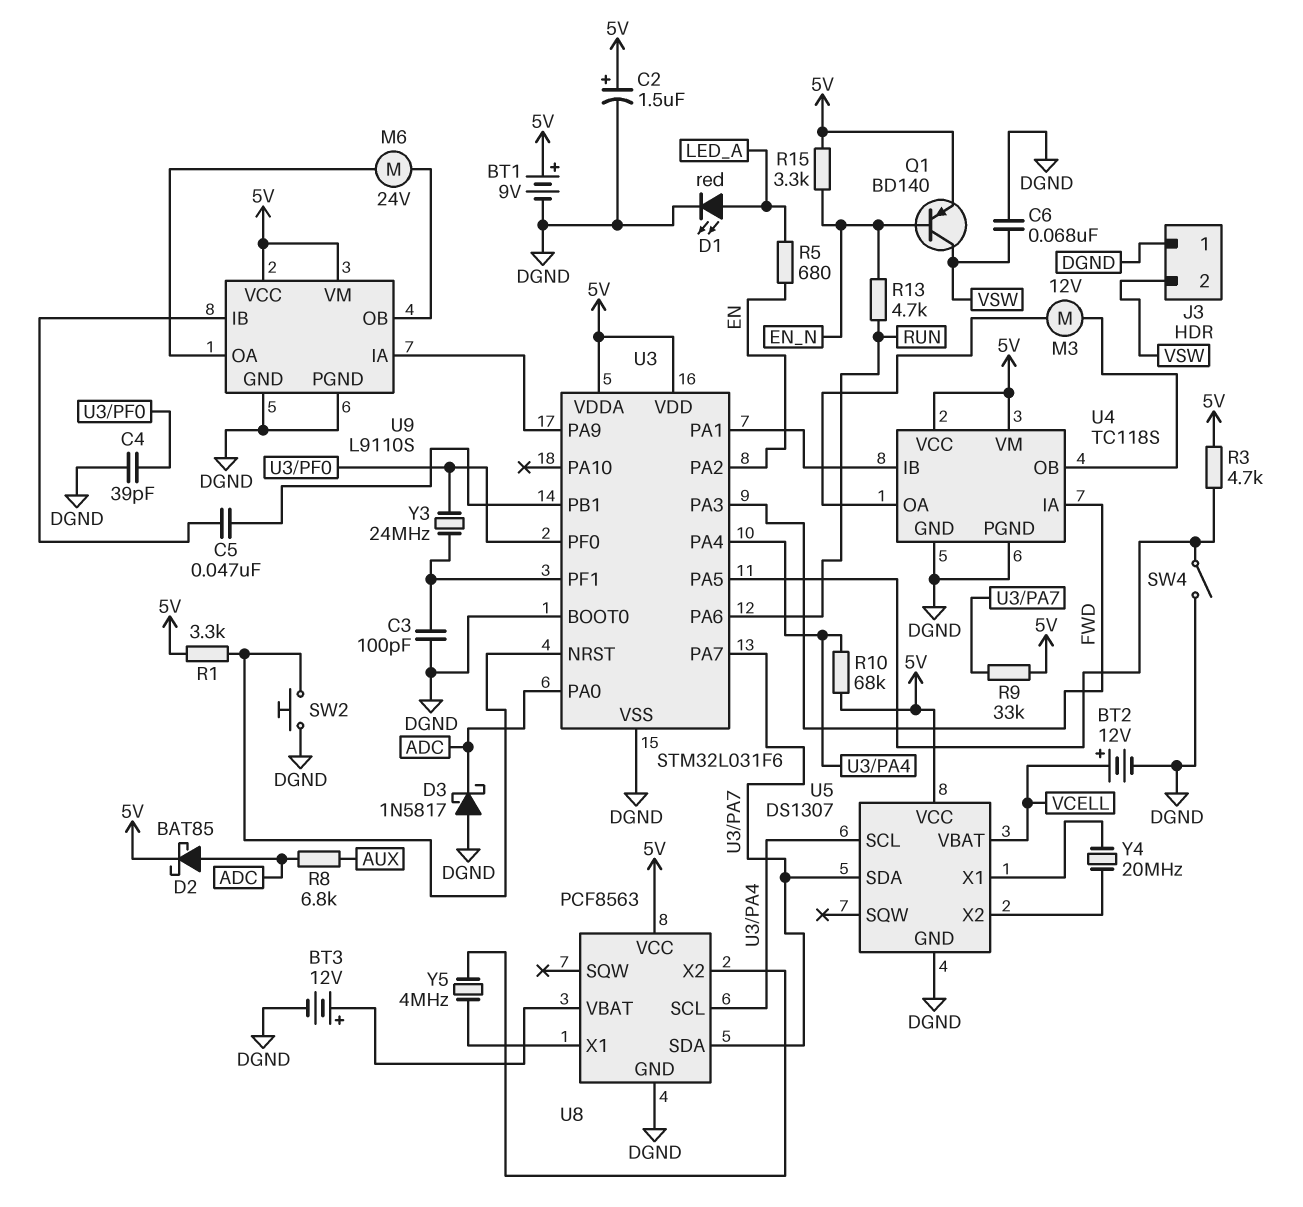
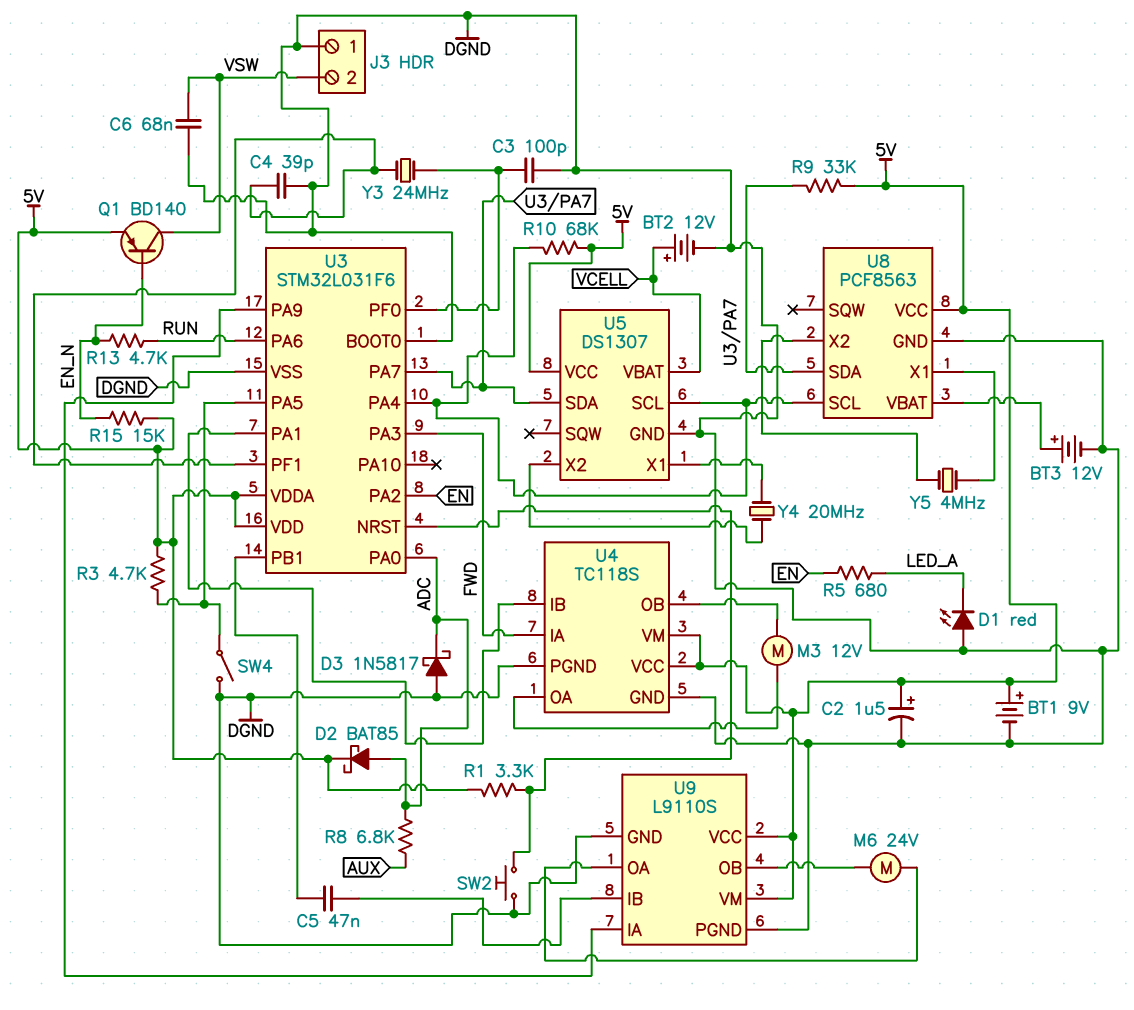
C3: 100pF (DGND, U3/PF1) -> 100pF (DGND, U3/PF0)
C4: 39pF (DGND, U3/PF0) -> 39pF (DGND, U3/PF1)
D1: LED red (A LED_A, K DGND) -> LED red (A DGND, K LED_A)
R15: 3.3k (5V, EN_N) -> 15k (5V, EN_N)

